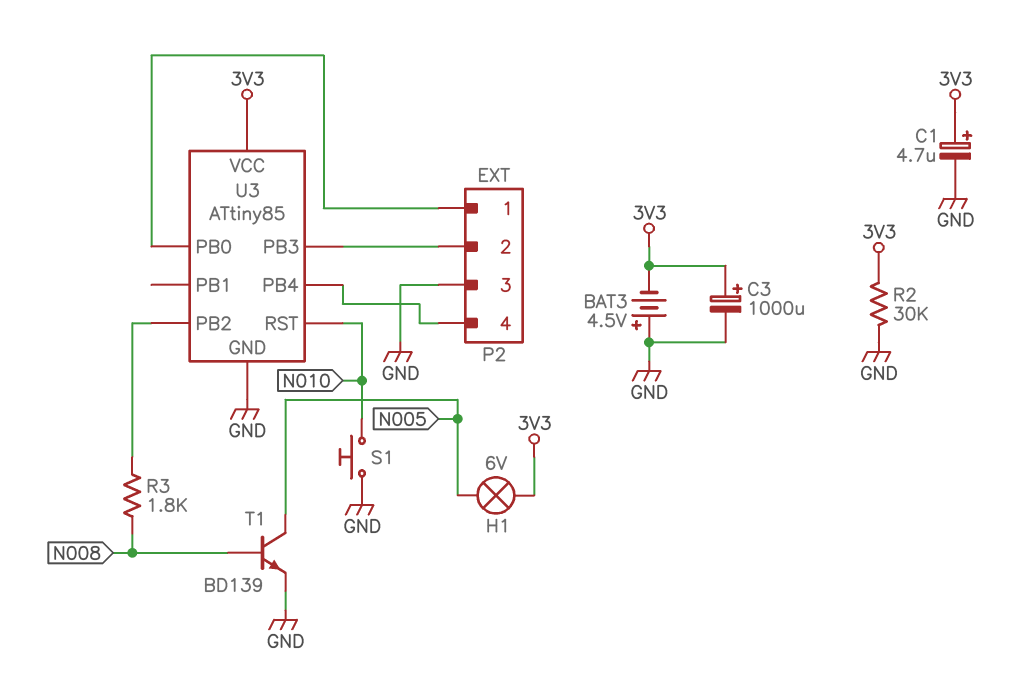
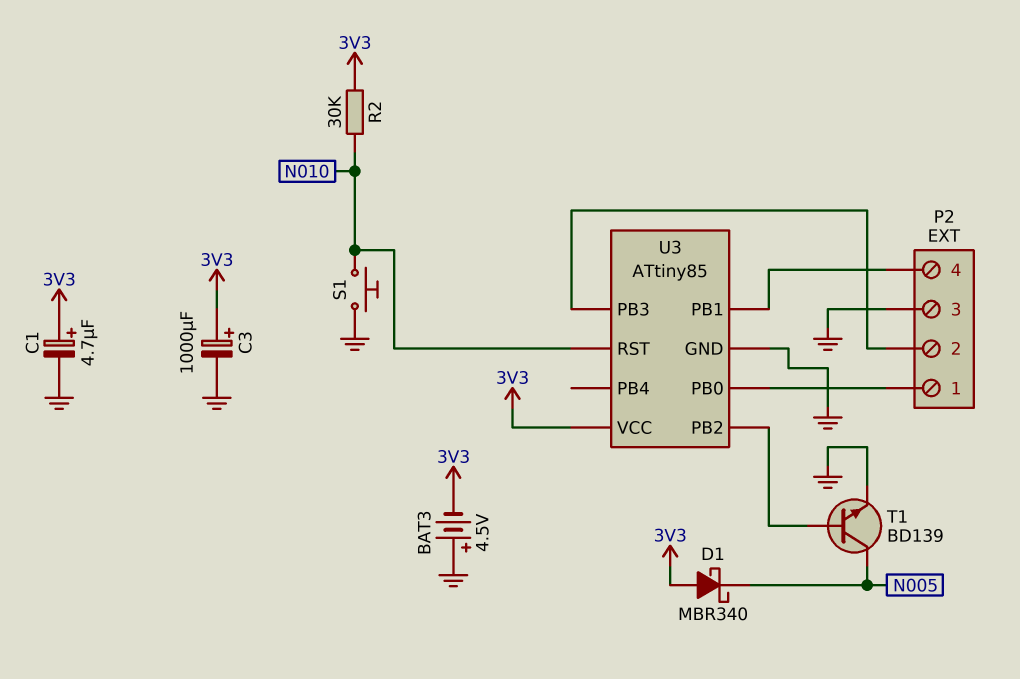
D1: none -> schottky MBR340 (A 3V3, K N005)
H1: lamp 6V (3V3, N005) -> none
R2: 30k (3V3, GND) -> 30k (3V3, N010)
R3: 1.8k (N008, U3/PB2) -> none
T1: NPN BD139 (B N008, C N005, E GND) -> NPN BD139 (B U3/PB2, C N005, E GND)
U3 pin PB1: none -> P2/4
U3 pin PB4: P2/4 -> none

